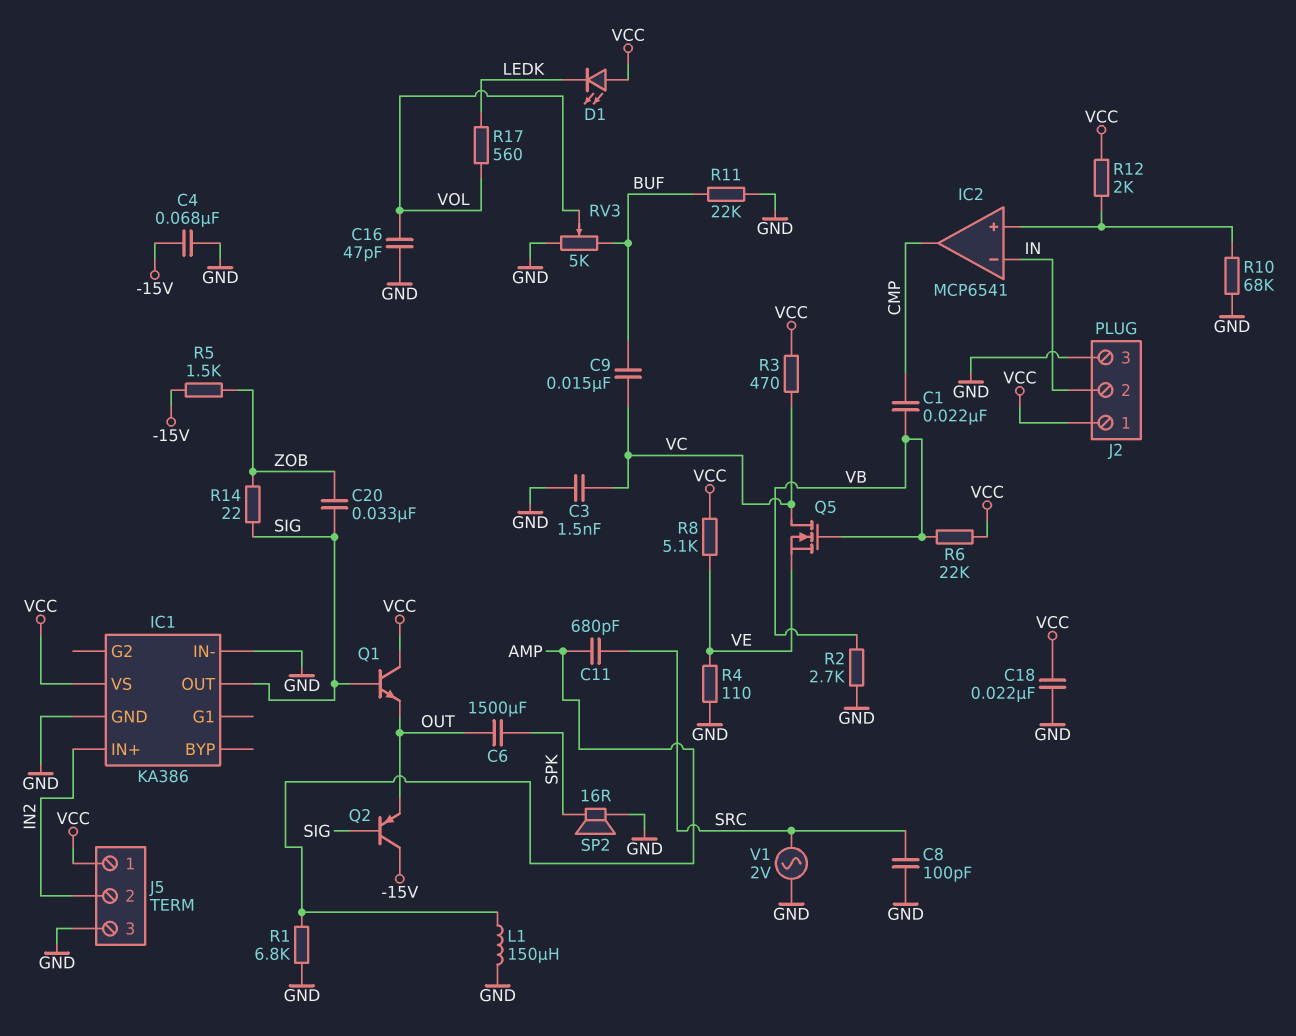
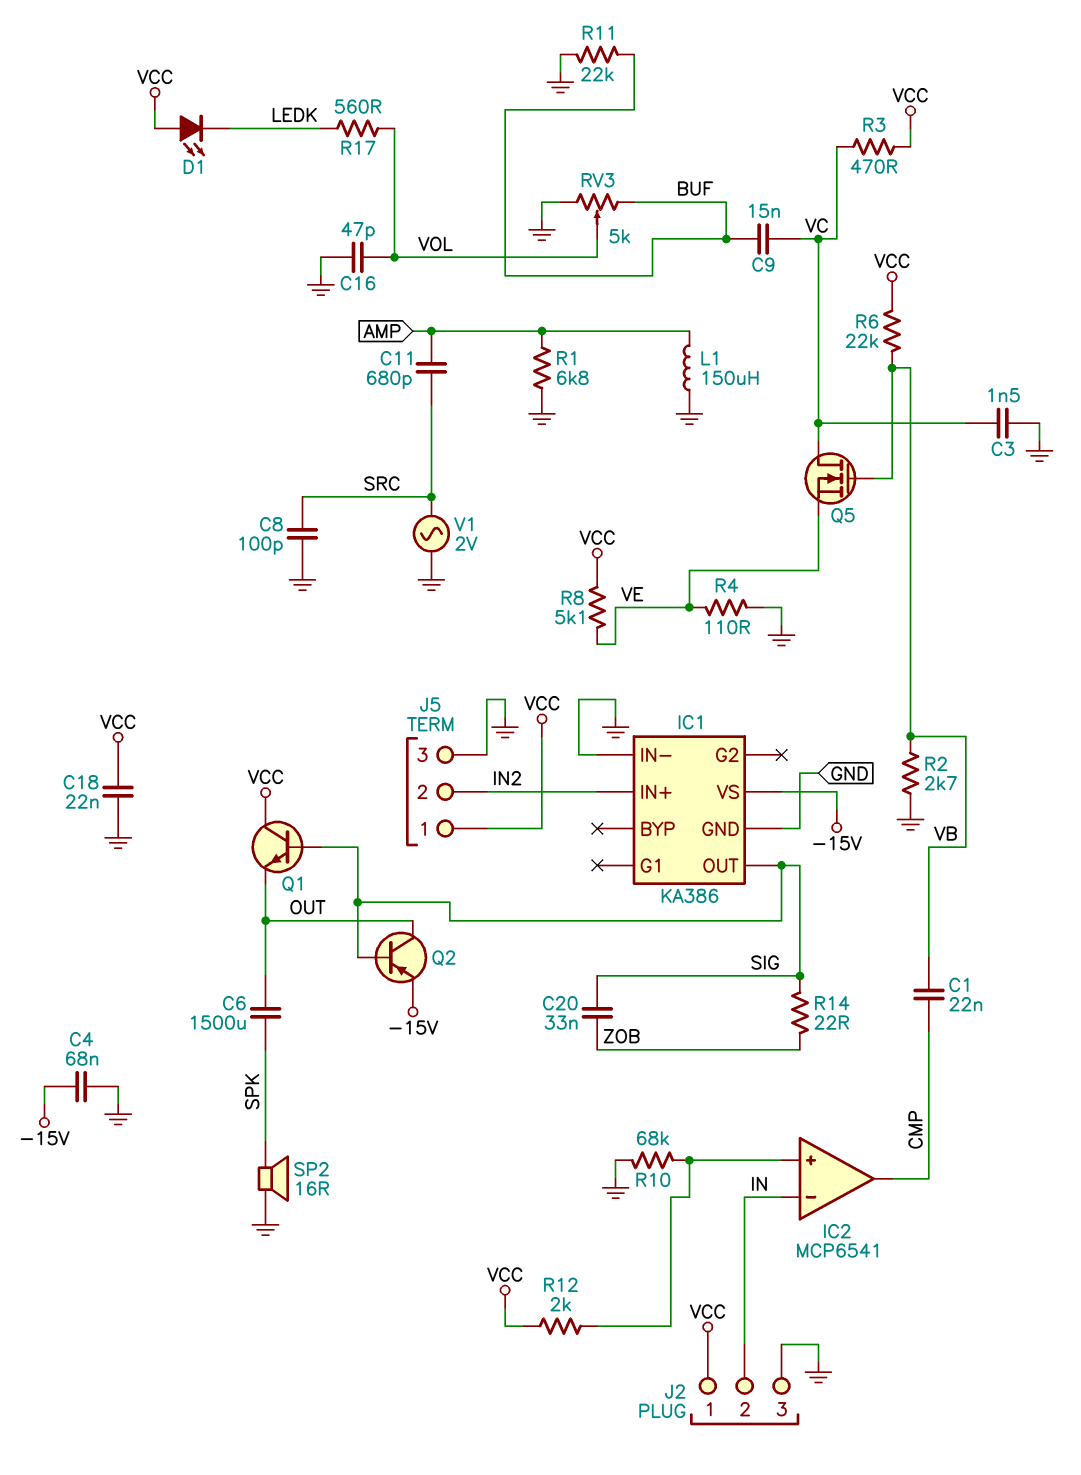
IC1 pin VS: VCC -> -15V
Q2: PNP (B SIG, C -15V, E OUT) -> PNP (B SIG, C OUT, E -15V)
R5: 1.5k (-15V, ZOB) -> none

